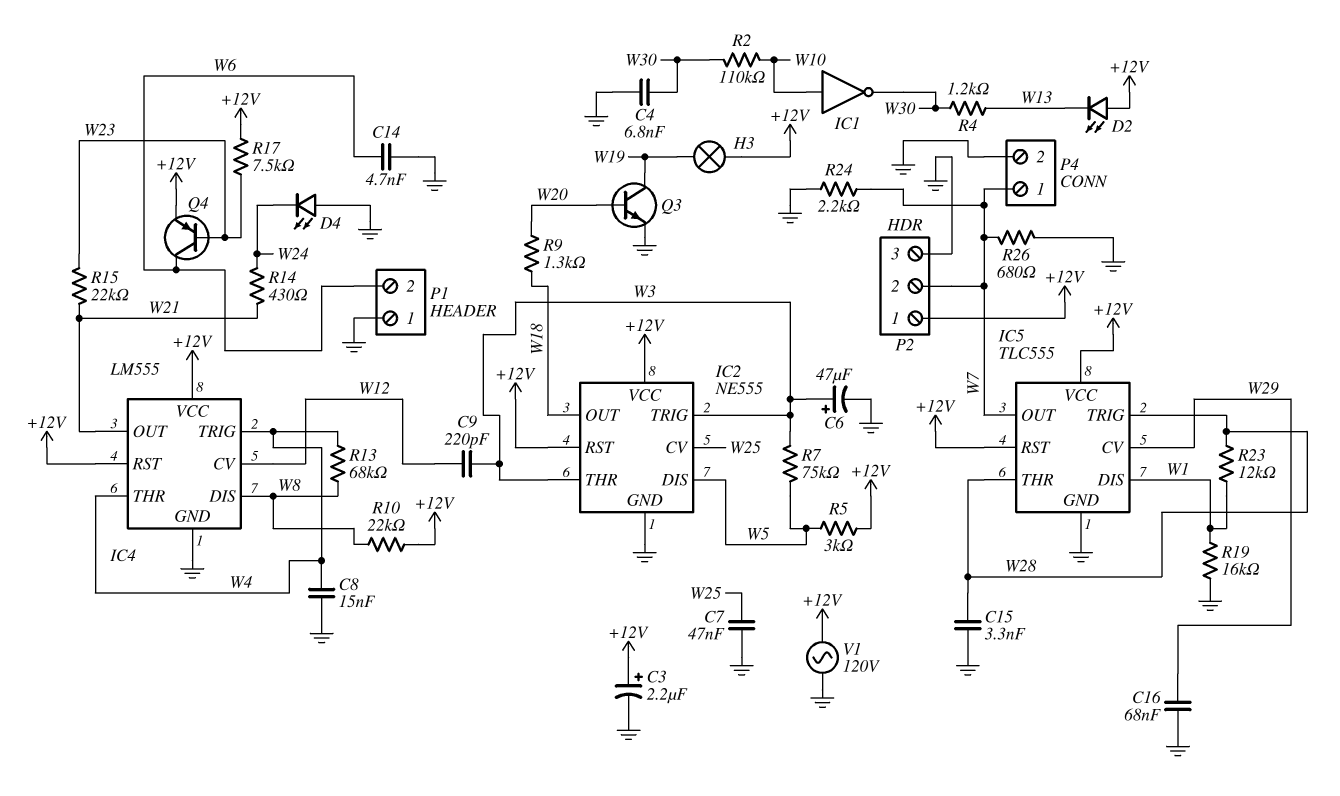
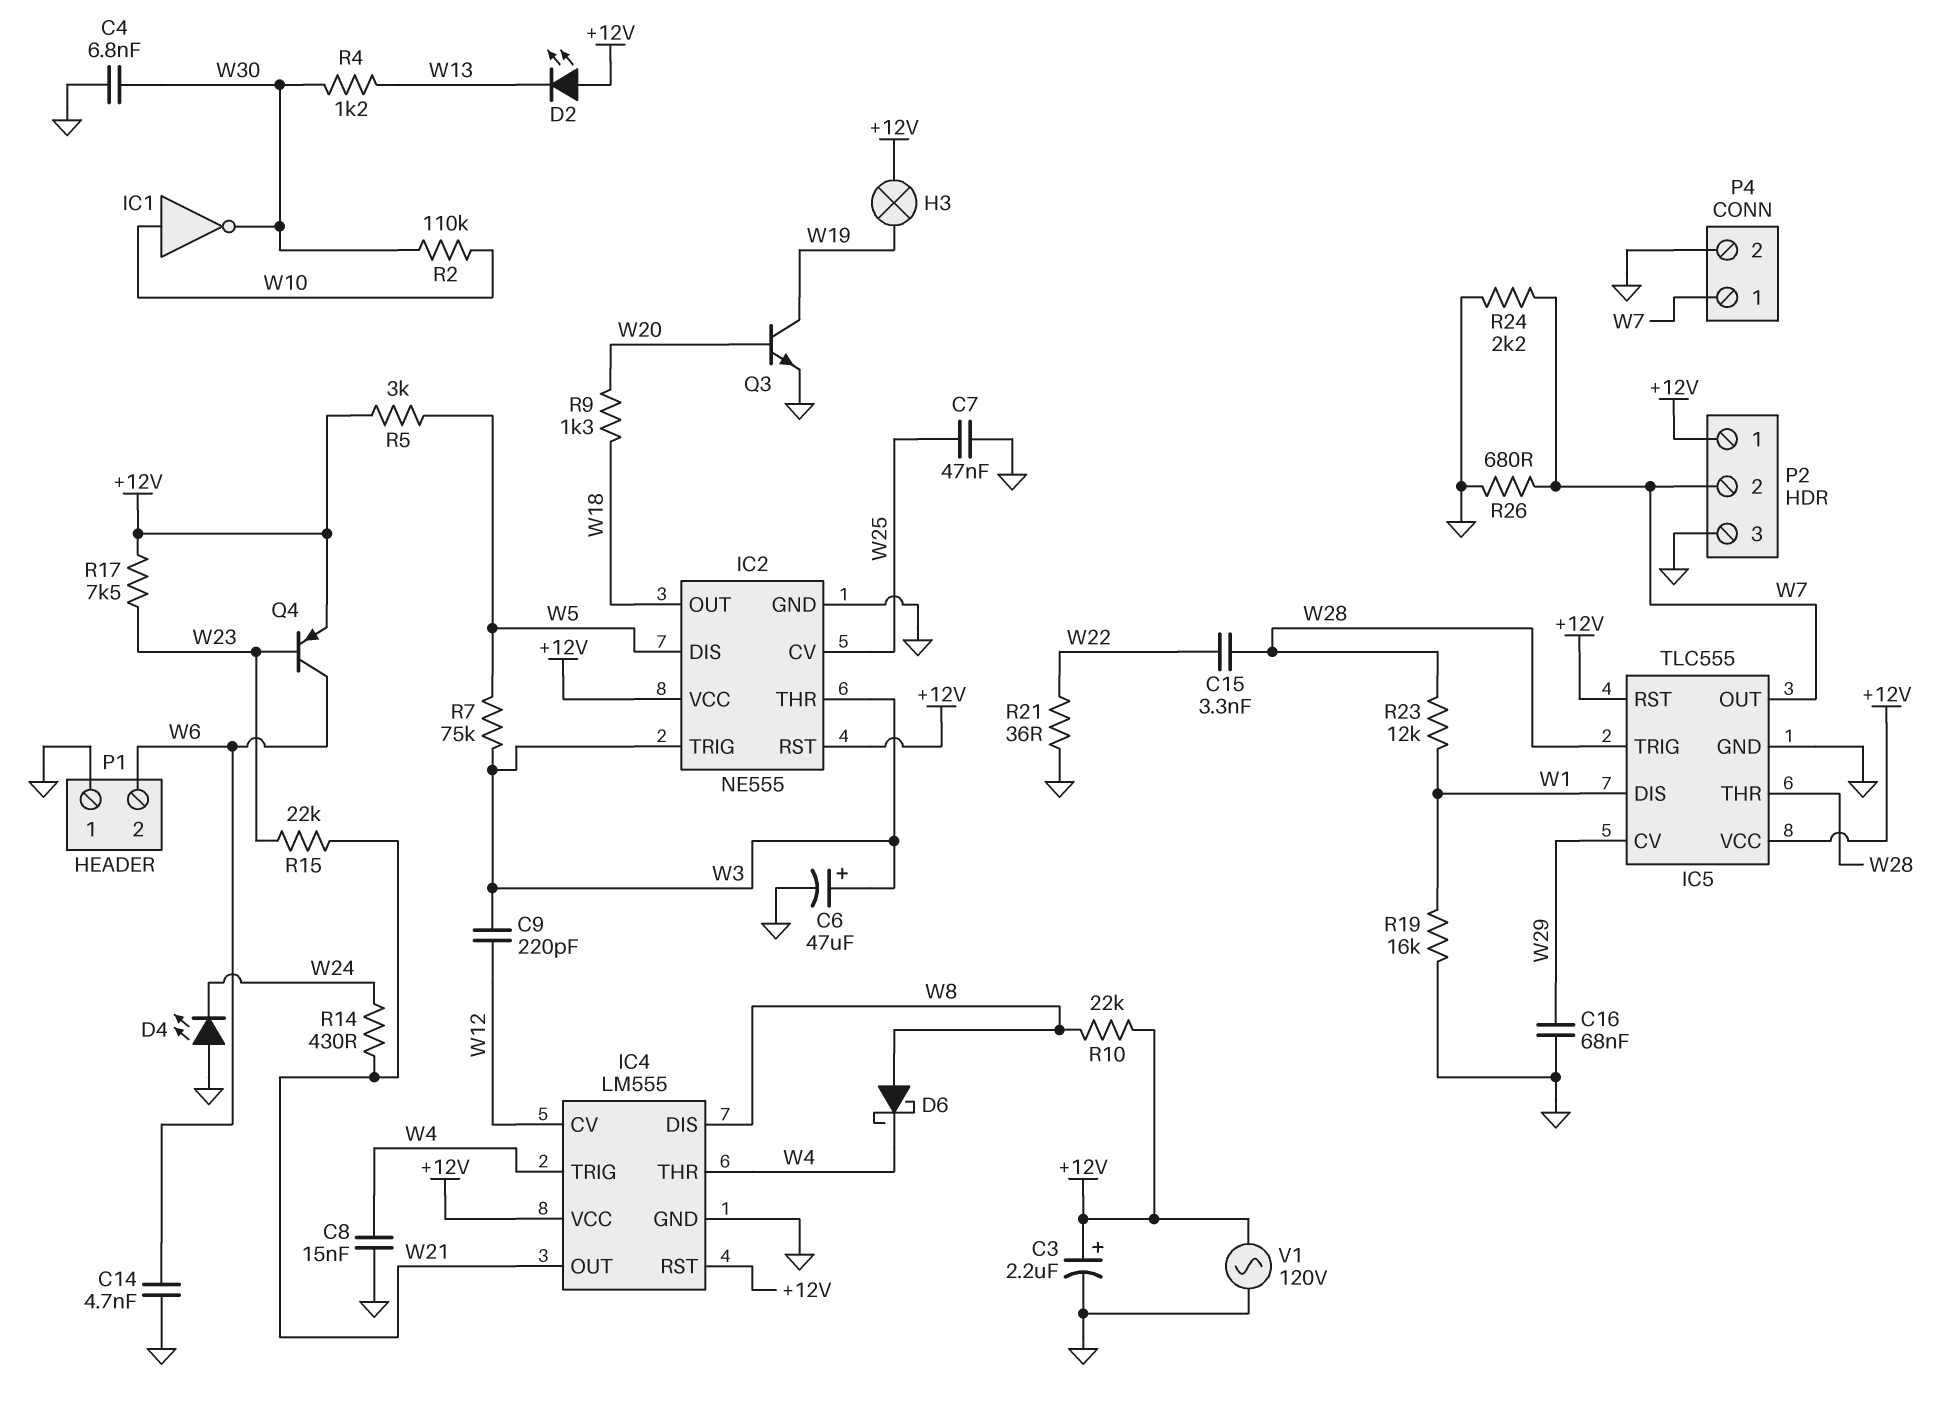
C15: 3.3nF (GND, W28) -> 3.3nF (W22, W28)
D6: none -> schottky (A W8, K W4)
R13: 68k (W4, W8) -> none
R21: none -> 36 (GND, W22)

